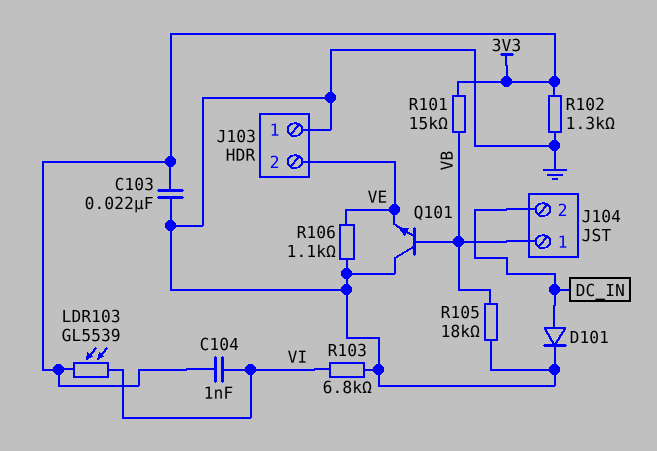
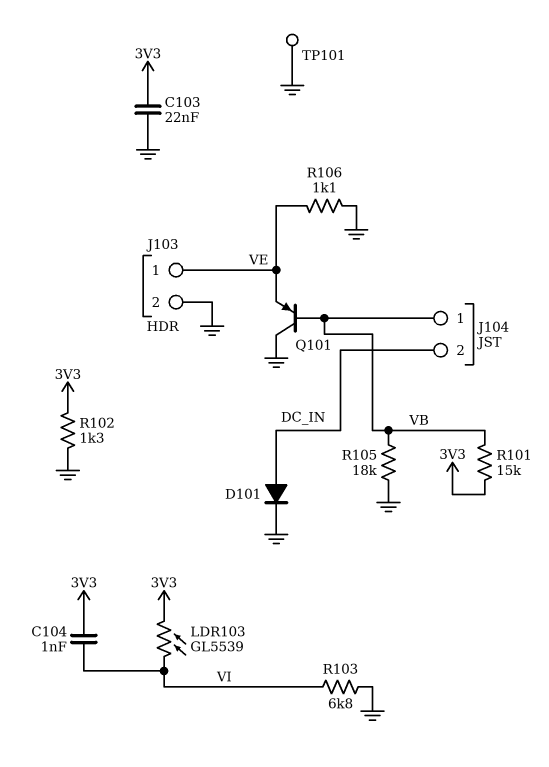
J103 pin 1: GND -> VE
J103 pin 2: VE -> GND
Q101: NPN (B VB, C GND, E VE) -> PNP (B VB, C GND, E VE)
TP101: none -> test point (GND)

